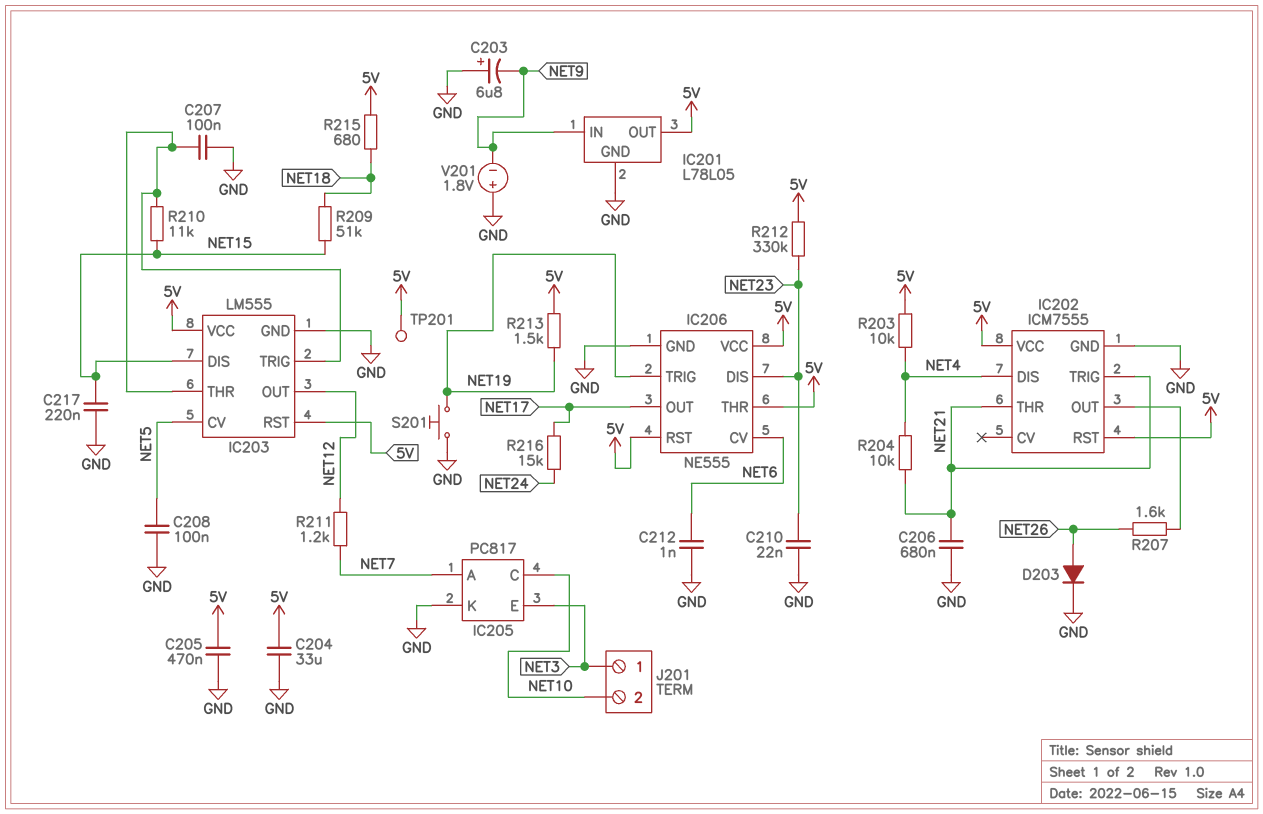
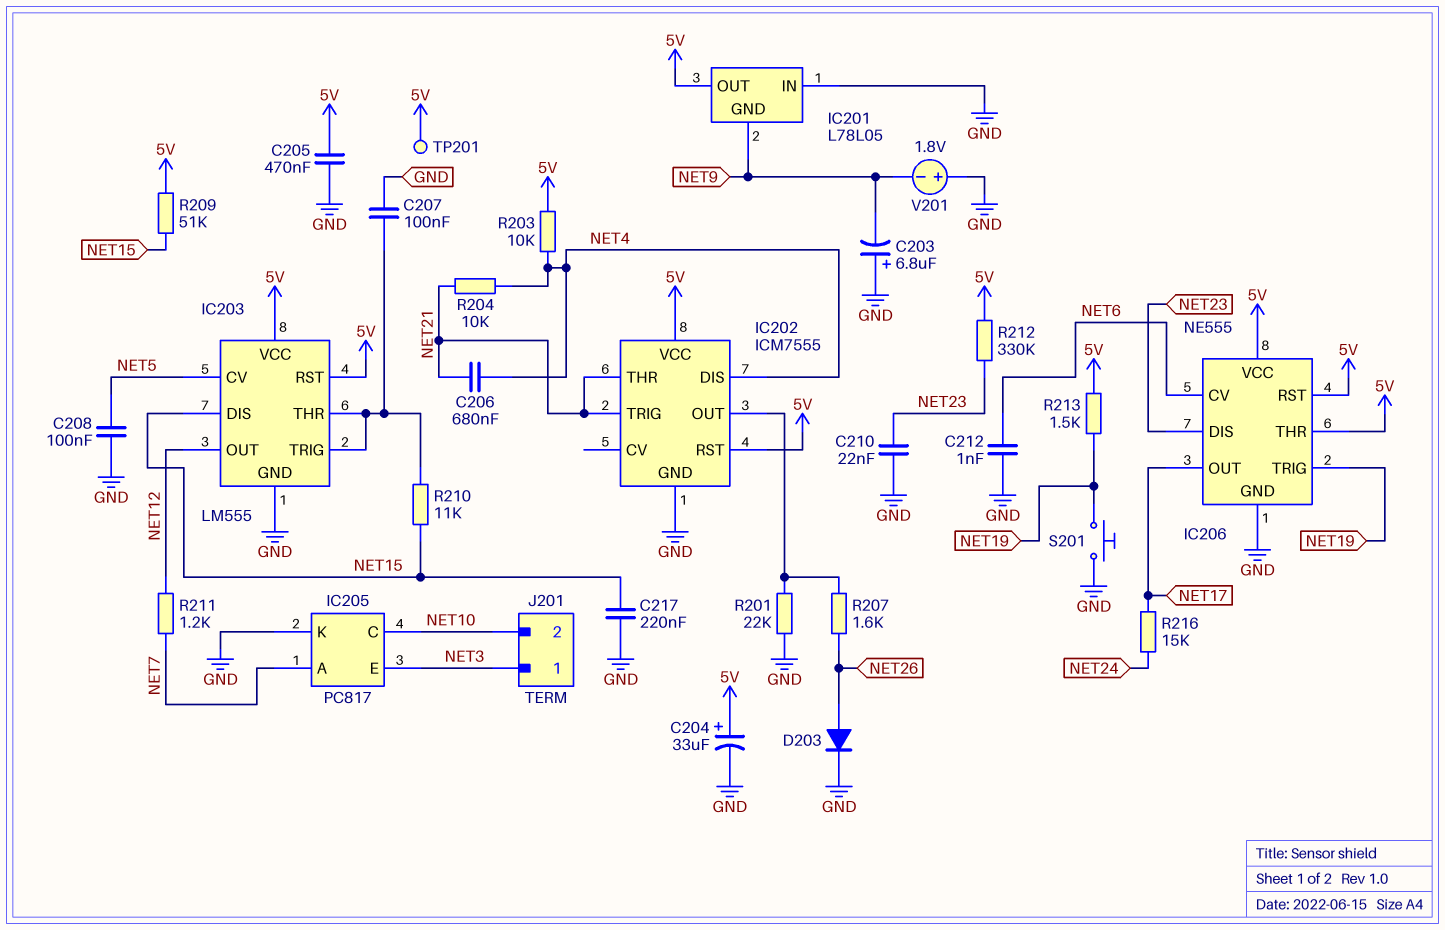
C204: 33uF (5V, GND) -> 33uF (plus 5V, minus GND)
C206: 680nF (GND, NET21) -> 680nF (NET4, NET21)
IC201 pin GND: GND -> NET9
IC201 pin IN: NET9 -> GND
R201: none -> 22k (GND, IC202/OUT)
R209: 51k (NET15, NET18) -> 51k (5V, NET15)
R215: 680 (5V, NET18) -> none

